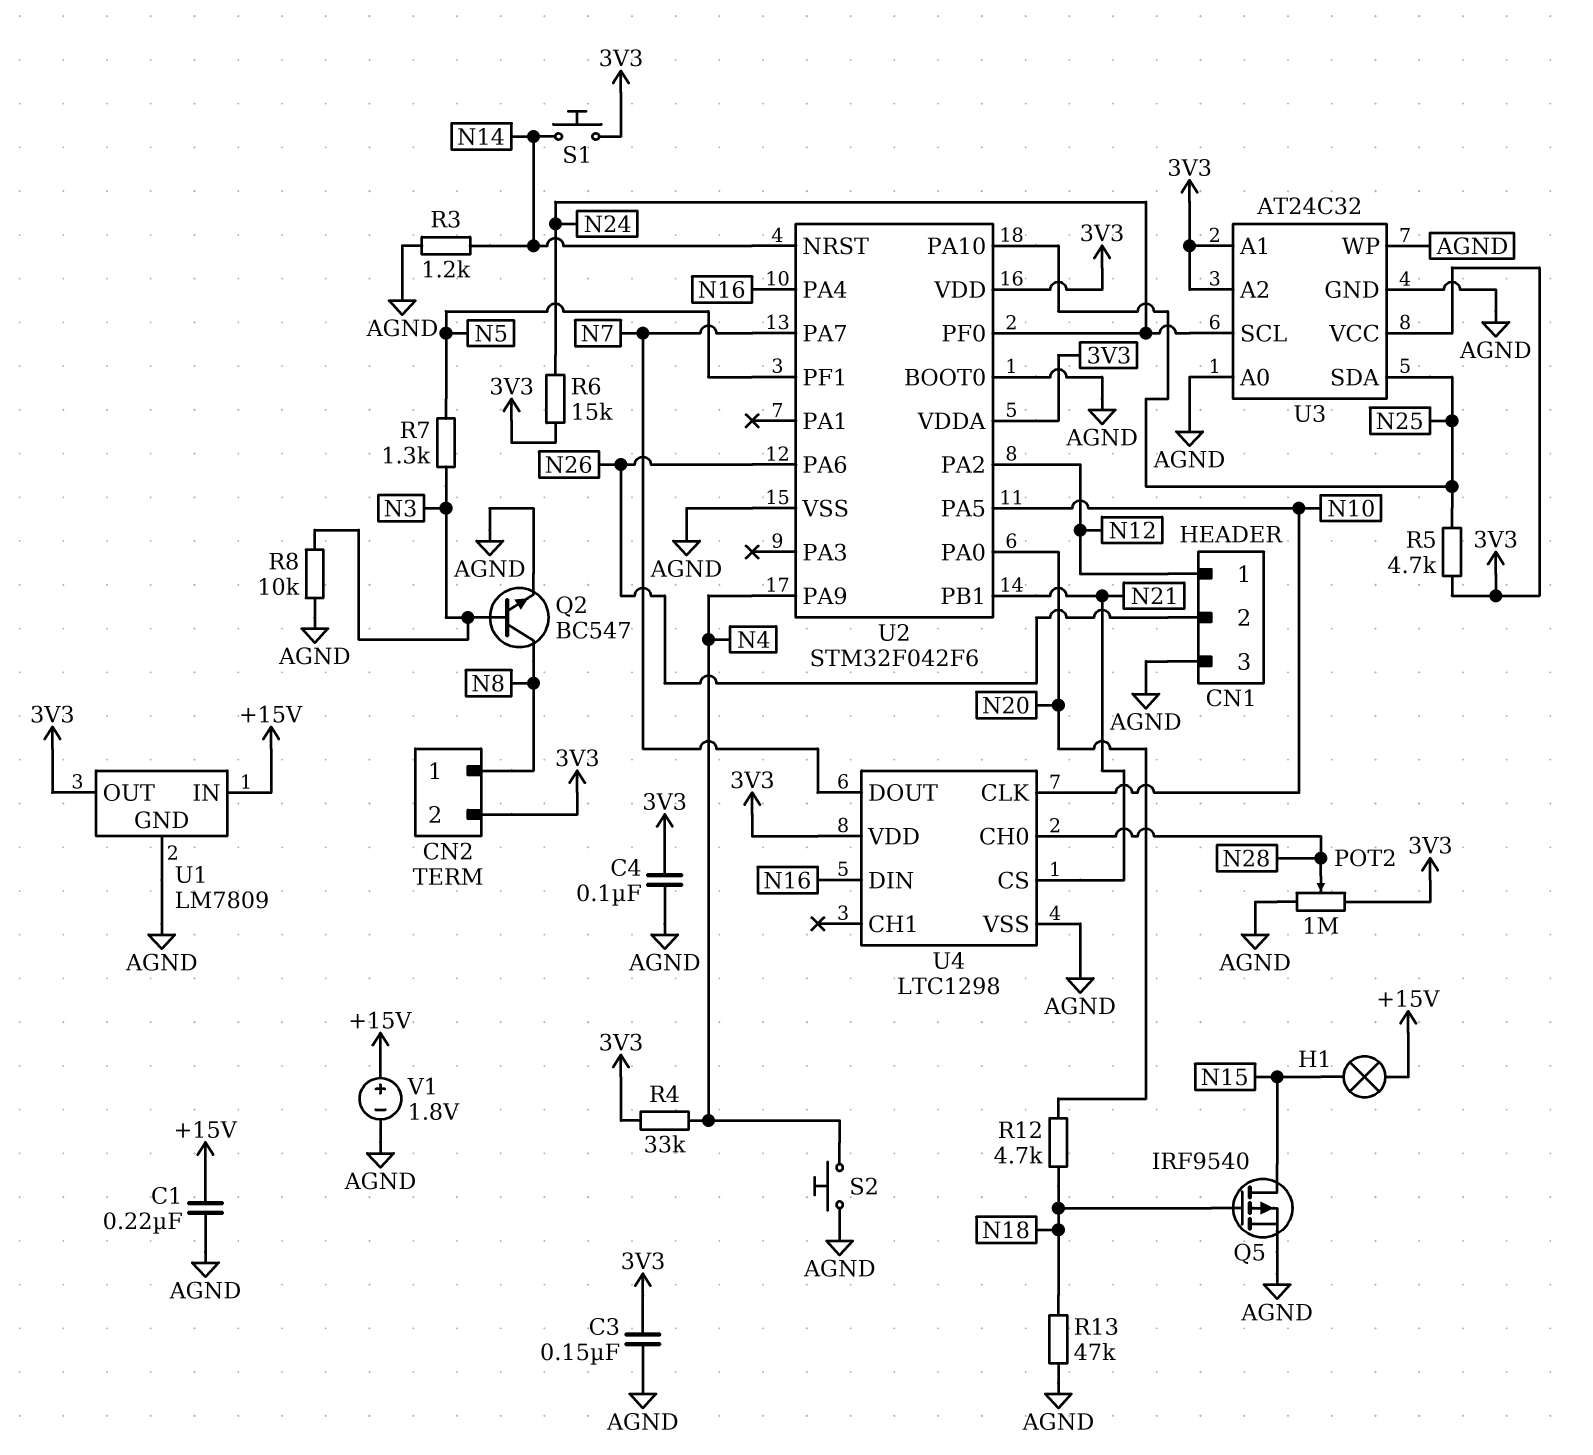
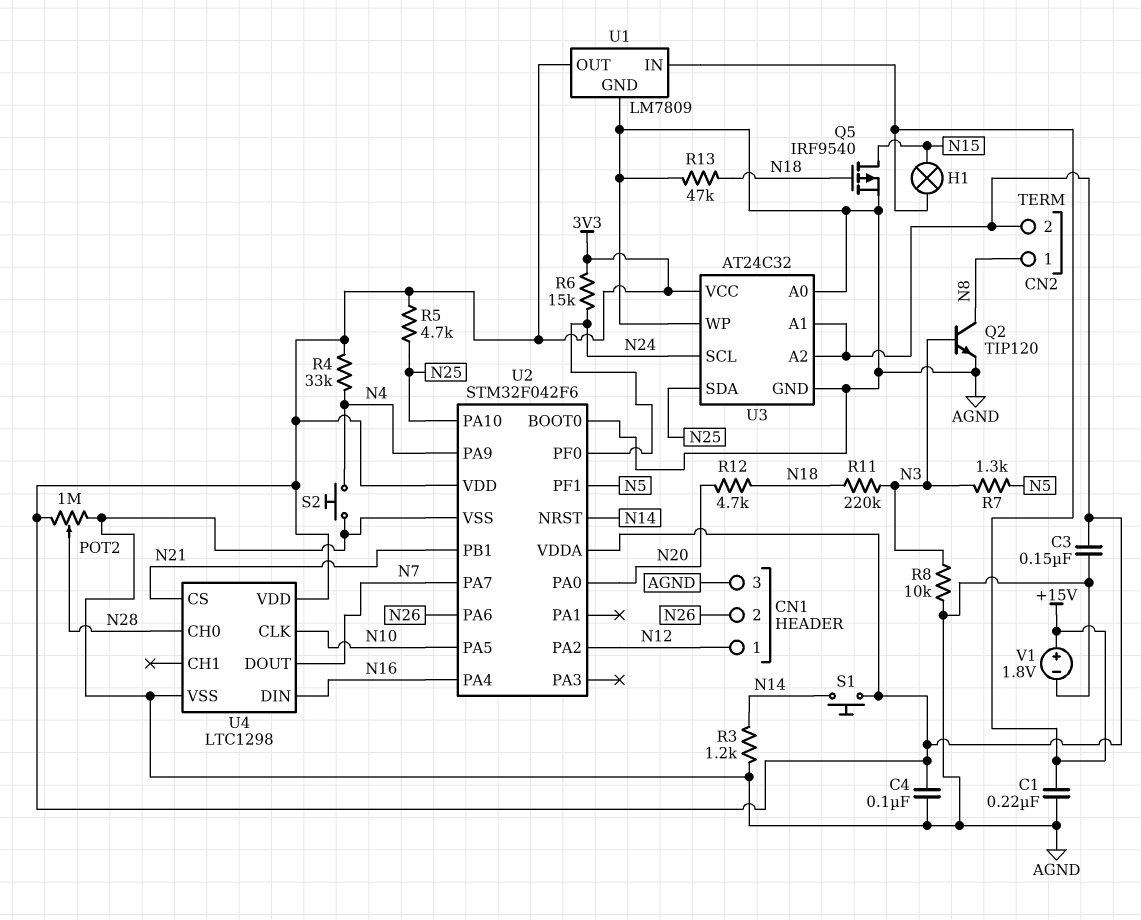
Q2: NPN BC547 (B N3, C N8, E AGND) -> NPN TIP120 (B N3, C N8, E AGND)
R11: none -> 220k (N3, N18)

